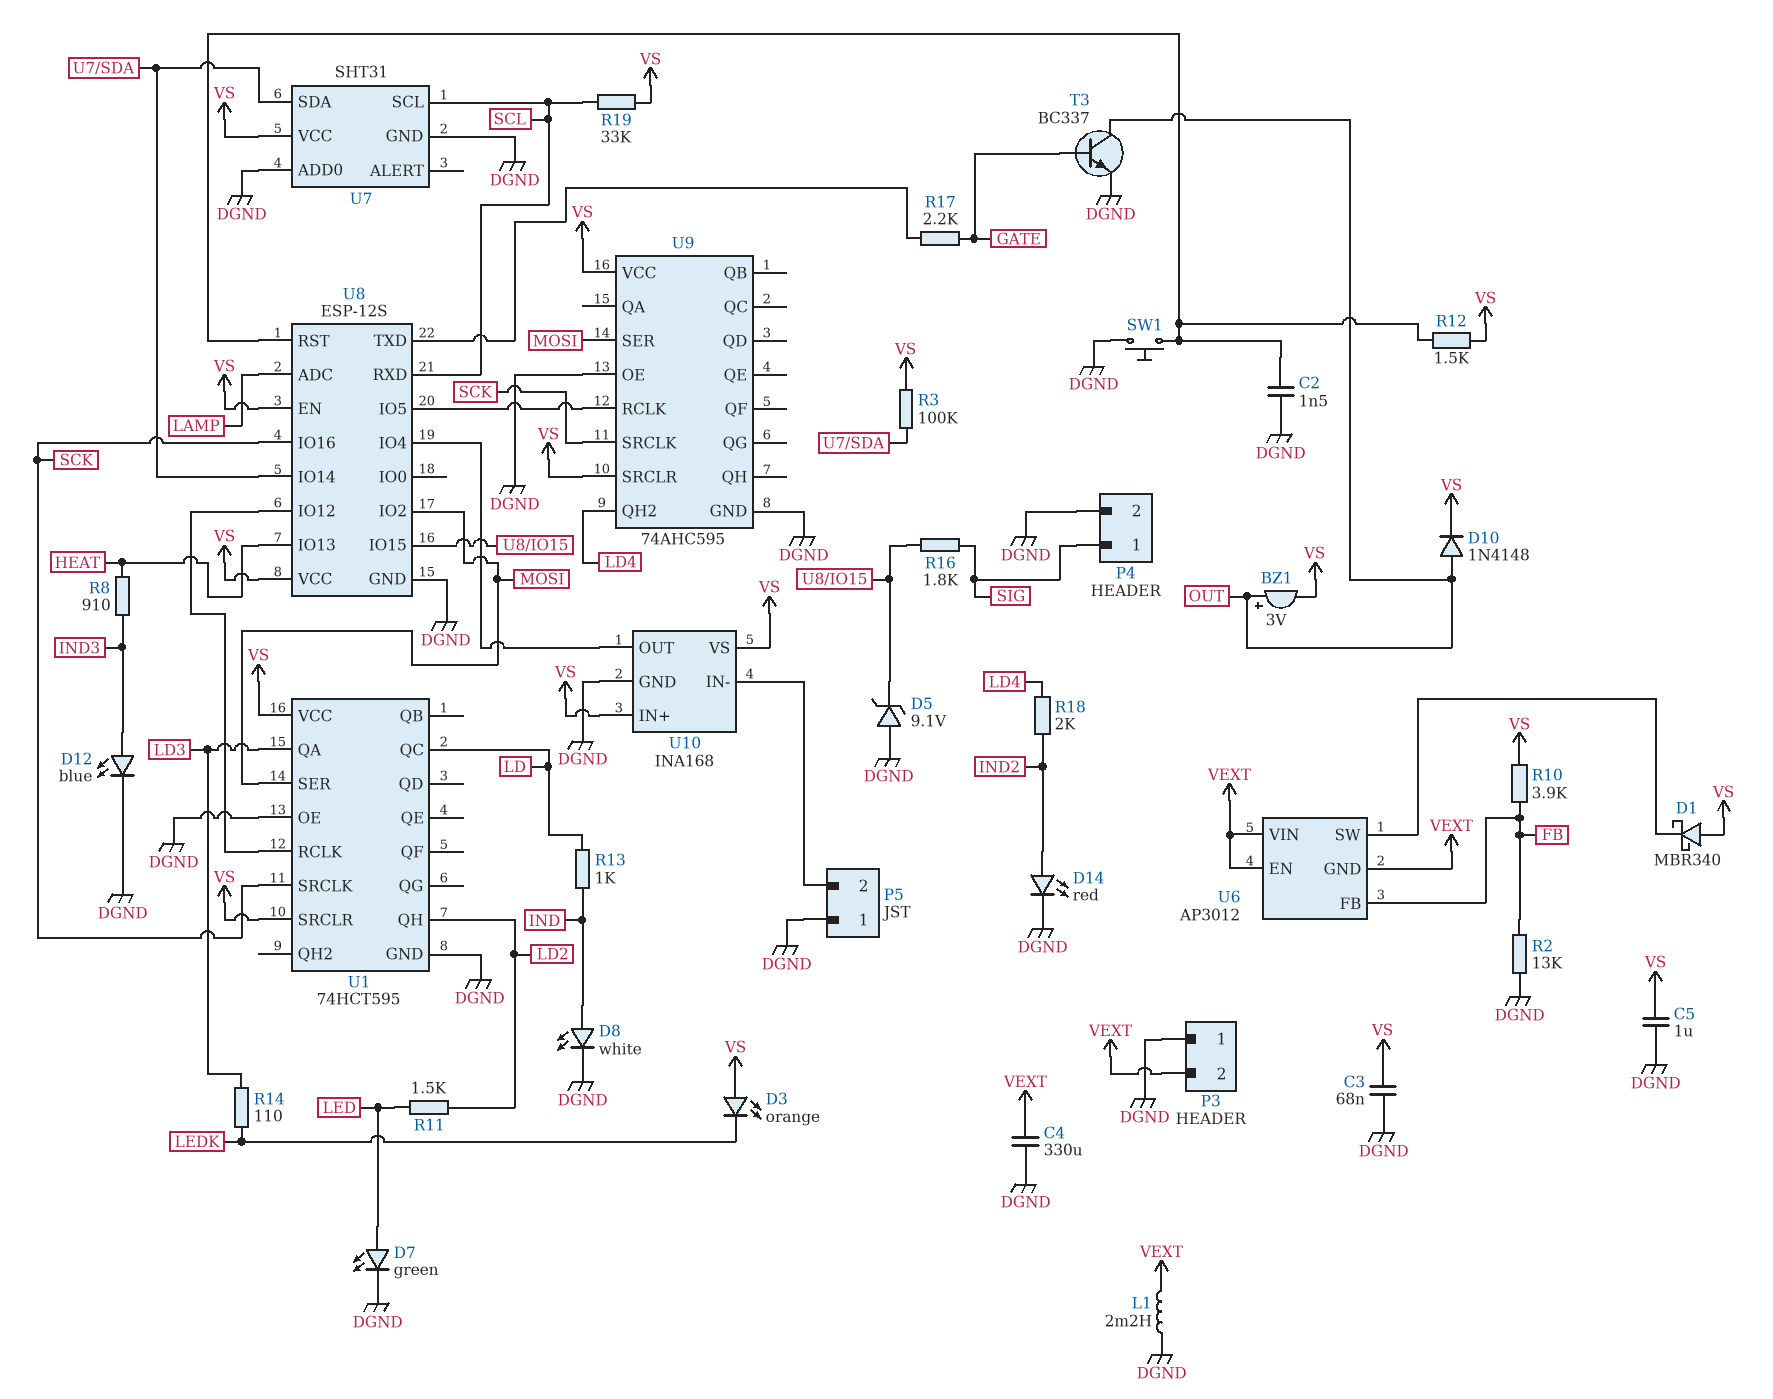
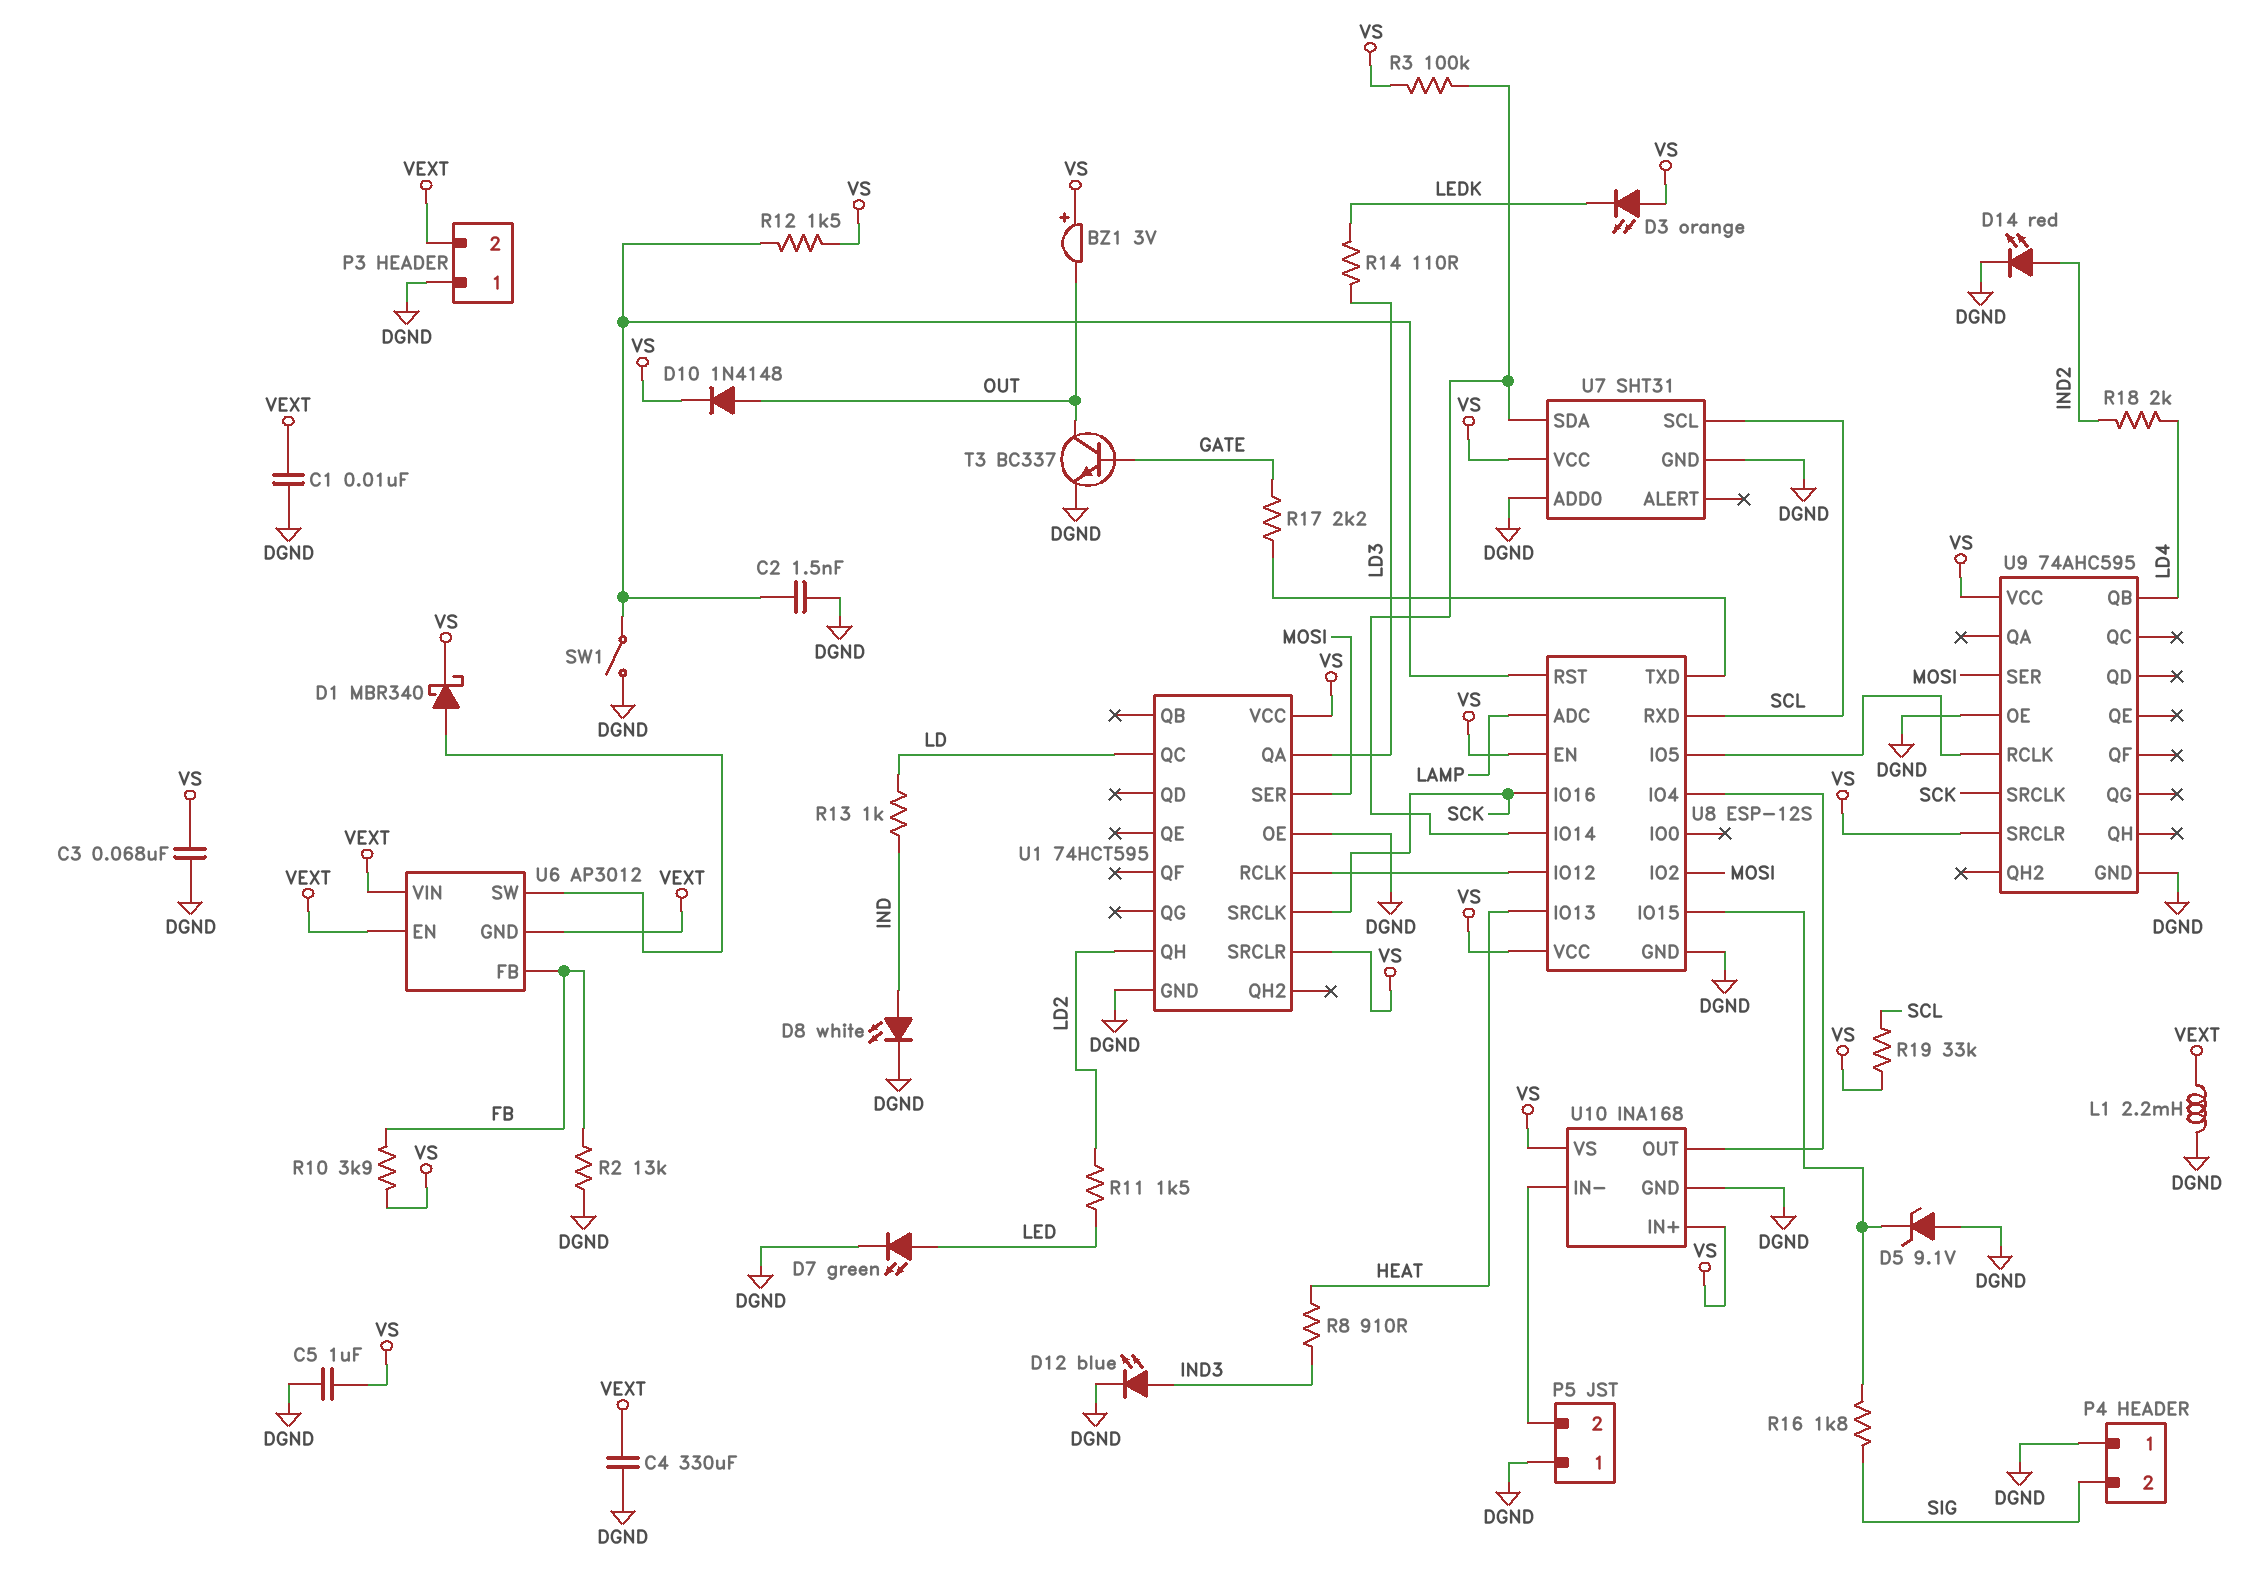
BZ1: buzzer 3V (plus OUT, minus VS) -> buzzer 3V (plus VS, minus OUT)
C1: none -> 10nF (DGND, VEXT)
D1: schottky MBR340 (A VS, K U6/SW) -> schottky MBR340 (A U6/SW, K VS)
P4 pin 1: SIG -> DGND
P4 pin 2: DGND -> SIG
SW1: button (DGND, U8/RST) -> switch (DGND, U8/RST)
U9 pin QB: none -> LD4
U9 pin QH2: LD4 -> none

